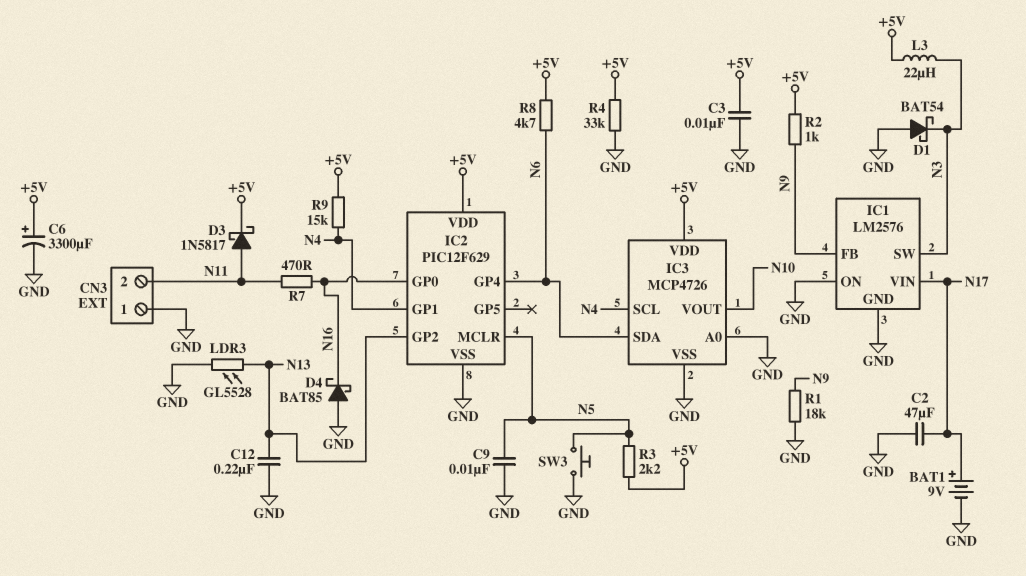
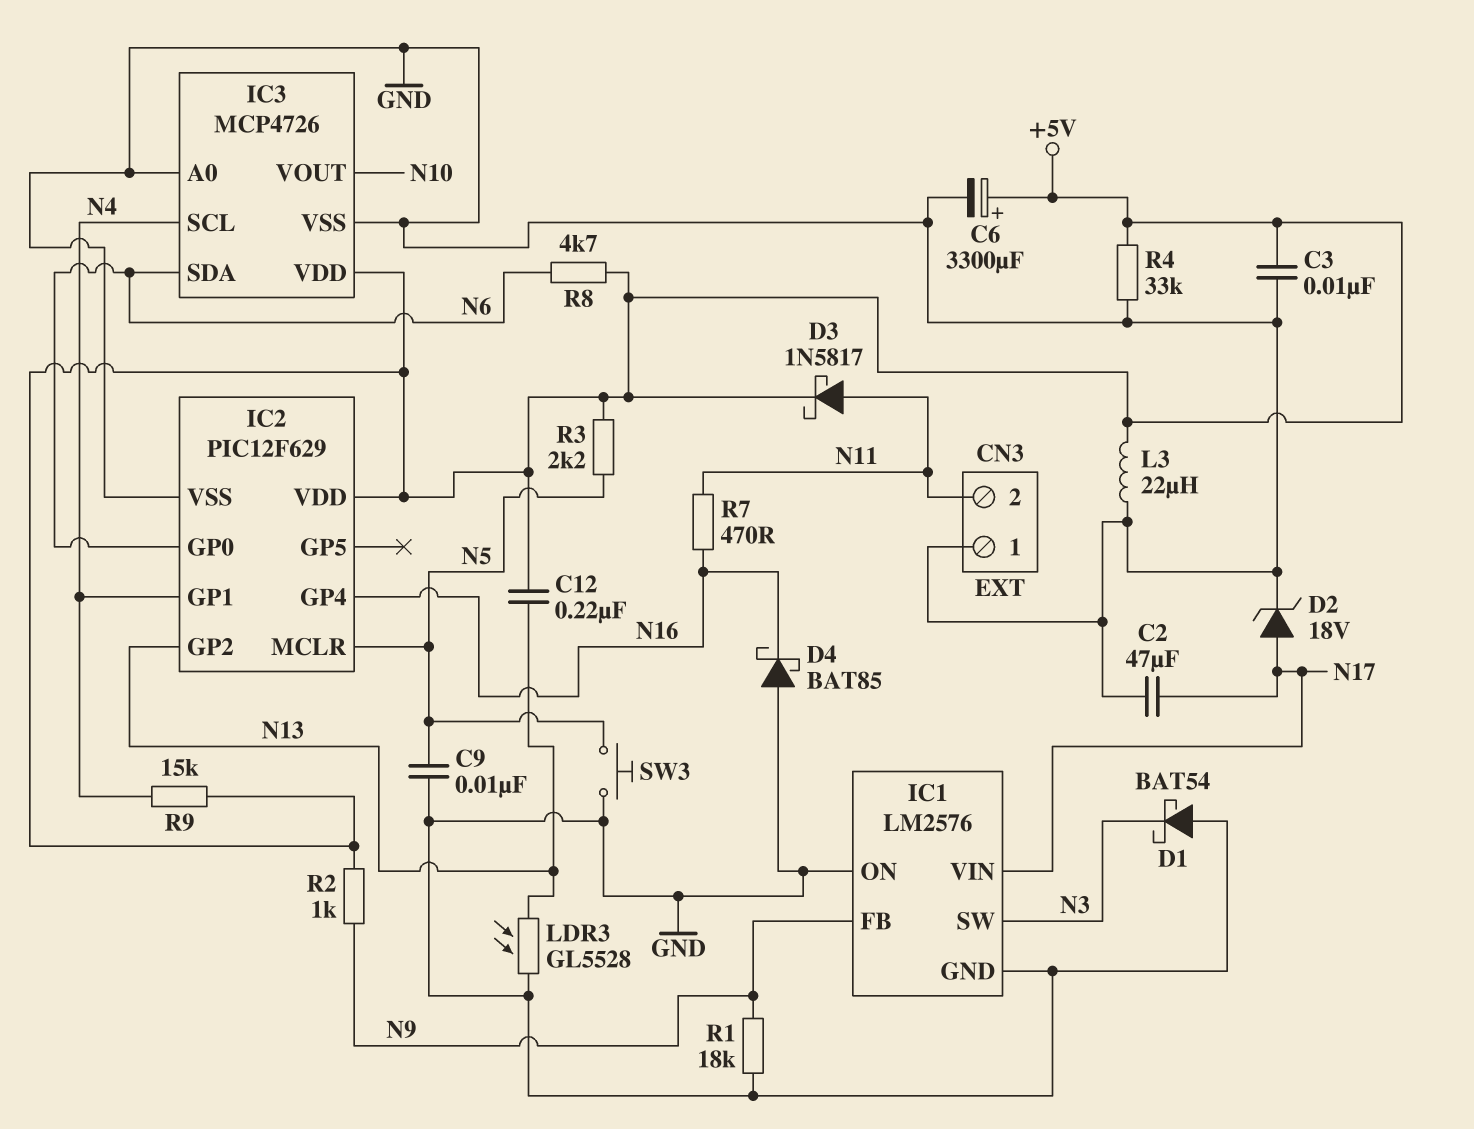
BAT1: 9V (plus N17, minus GND) -> none
C12: 220nF (GND, N13) -> 220nF (+5V, N13)
D2: none -> zener 18V (A N17, K GND)
IC2 pin GP0: N16 -> N6
IC2 pin GP4: N6 -> N16
L3: 22uH (+5V, N3) -> 22uH (+5V, GND)

